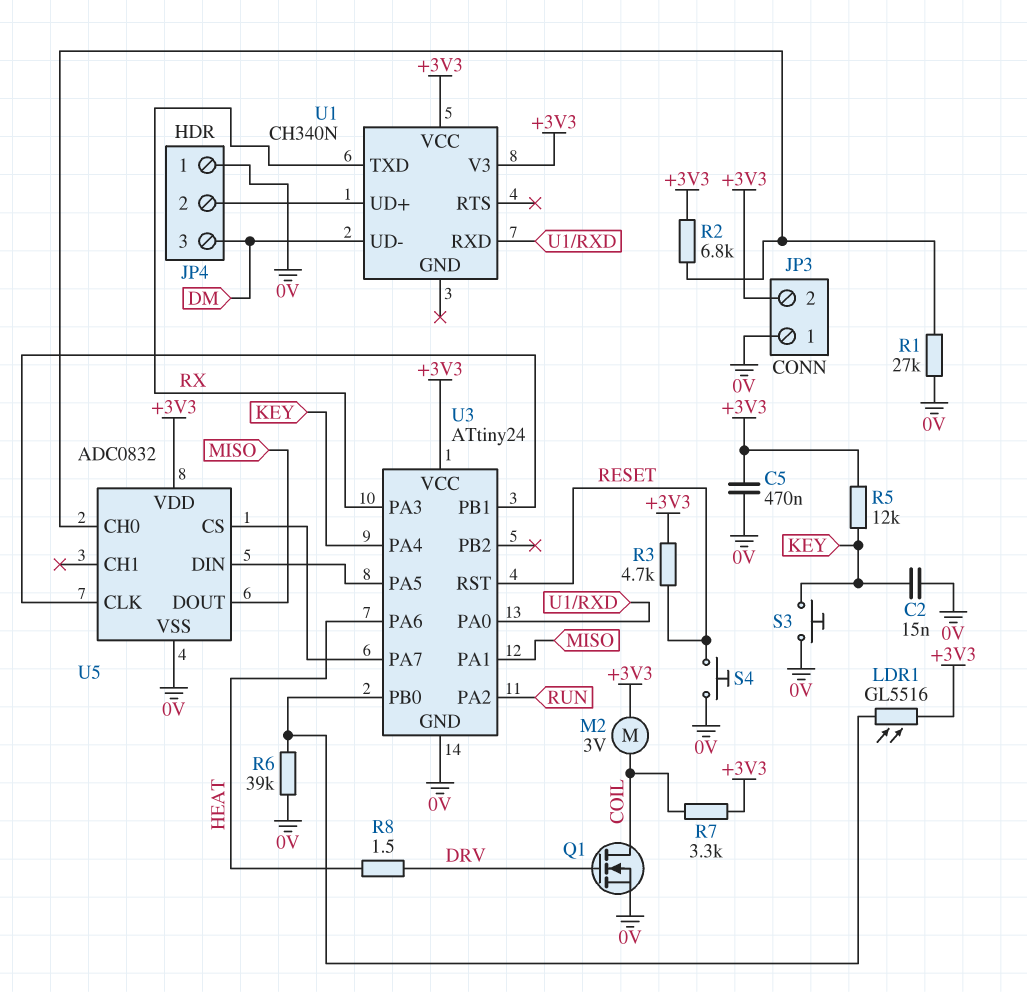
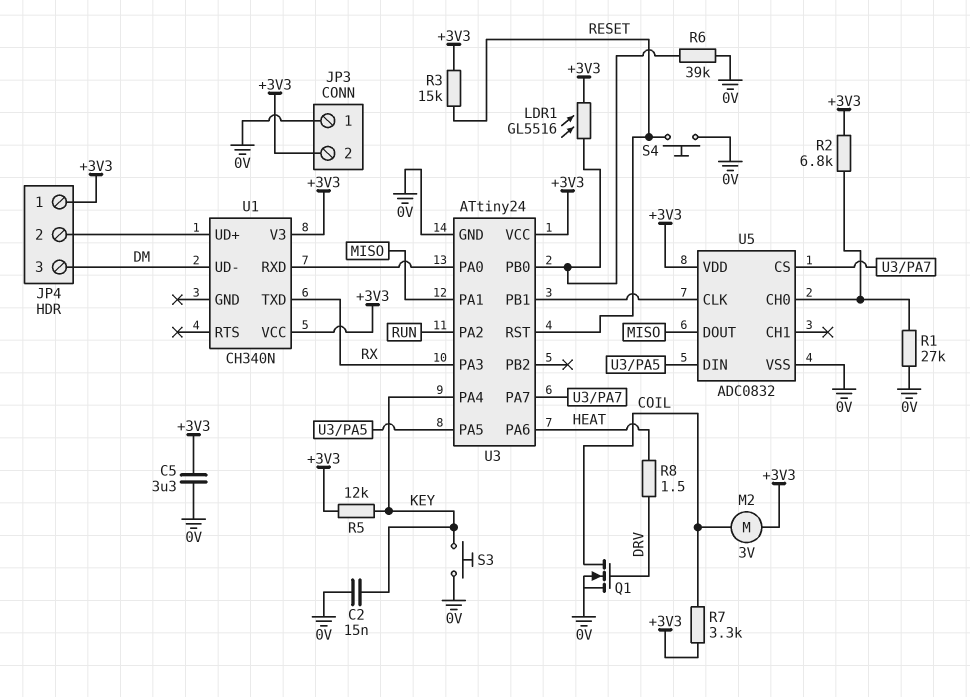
C5: 470nF (+3V3, 0V) -> 3.3uF (+3V3, 0V)
JP4 pin 1: 0V -> +3V3
R3: 4.7k (+3V3, RESET) -> 15k (+3V3, RESET)

